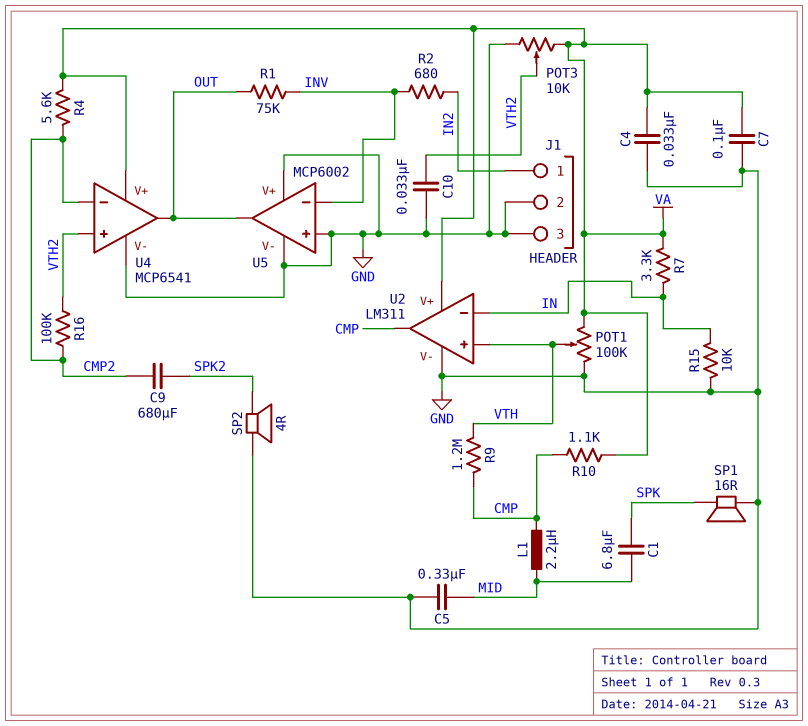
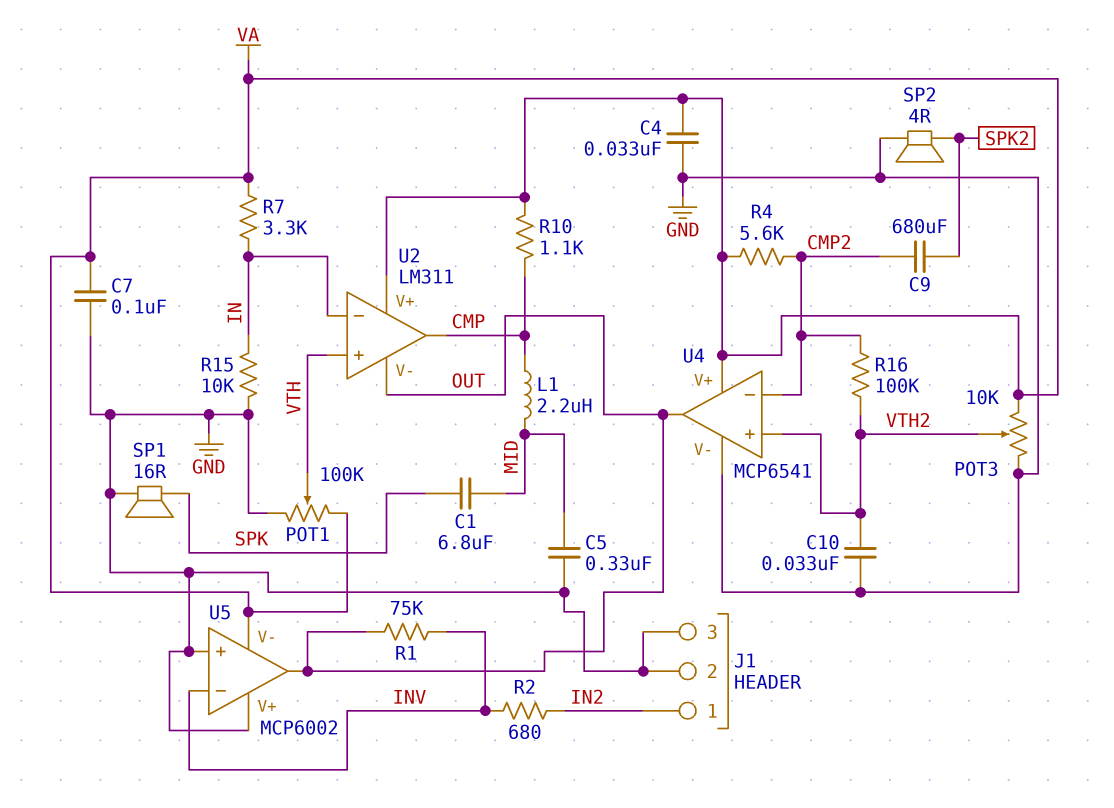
R9: 1.2M (CMP, VTH) -> none
U2 pin V-: GND -> OUT
U5 pin V-: GND -> VA

